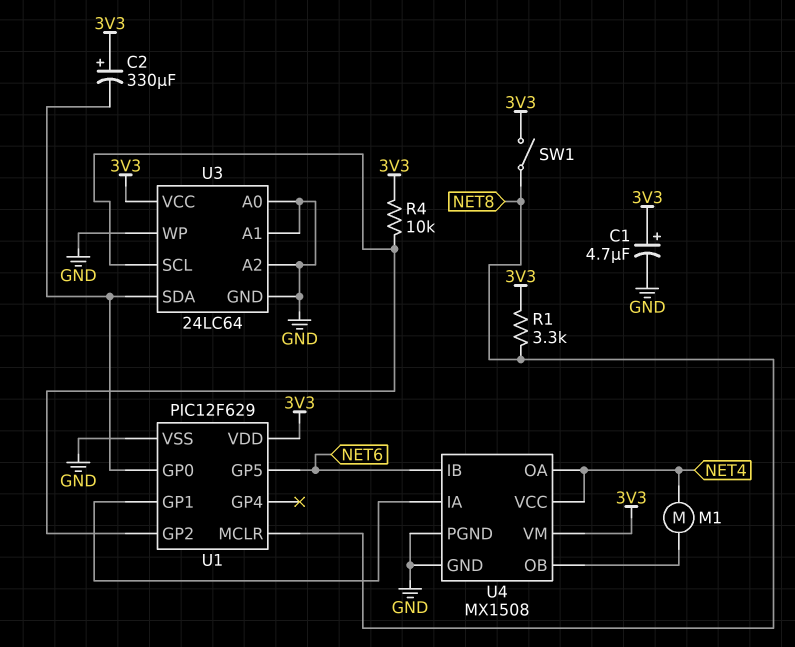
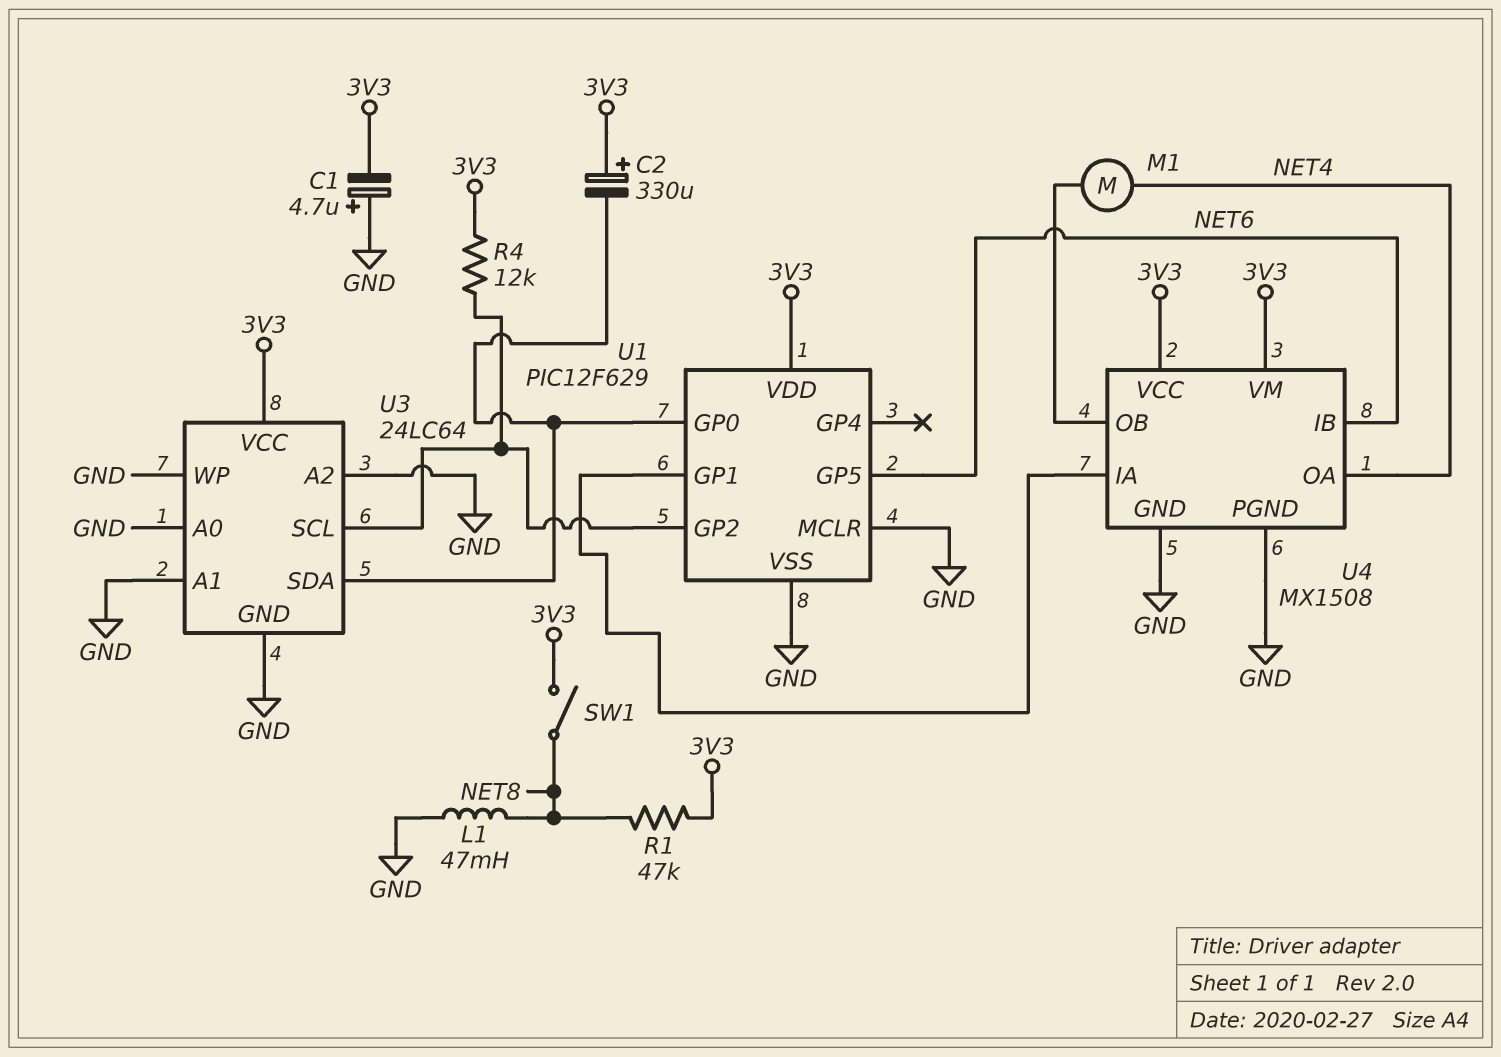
C1: 4.7uF (plus 3V3, minus GND) -> 4.7uF (plus GND, minus 3V3)
L1: none -> 47mH (GND, NET8)
R1: 3.3k (3V3, NET8) -> 47k (3V3, NET8)
R4: 10k (3V3, U1/GP2) -> 12k (3V3, U1/GP2)
U1 pin MCLR: NET8 -> GND
U4 pin VCC: NET4 -> 3V3

